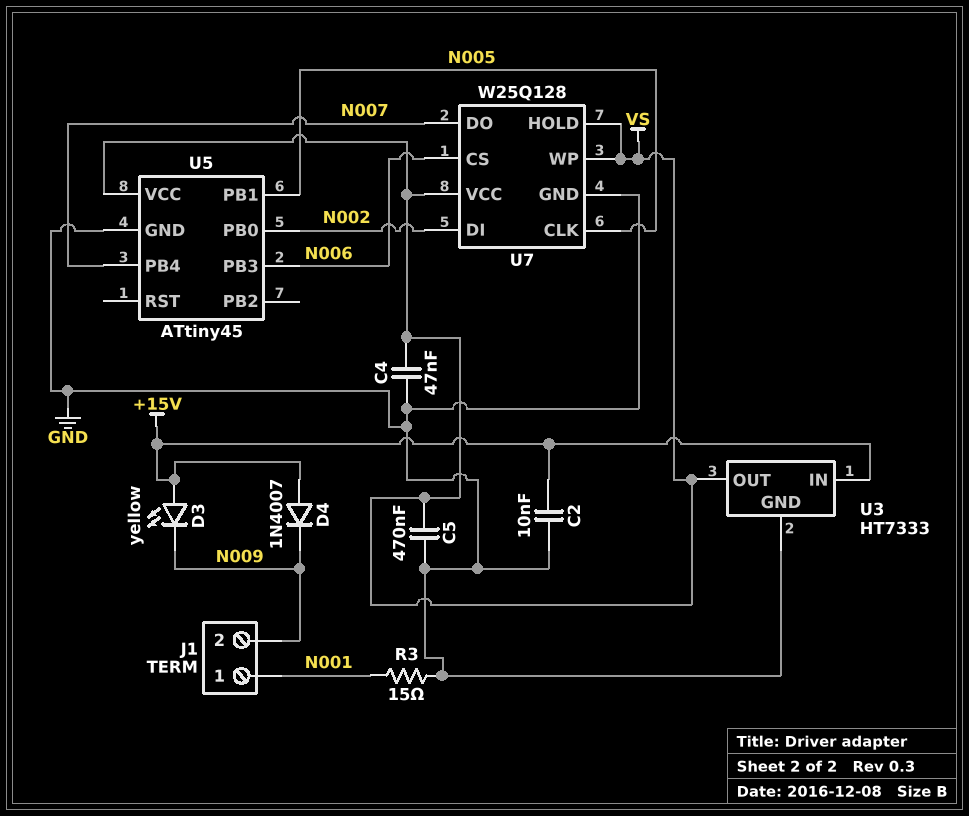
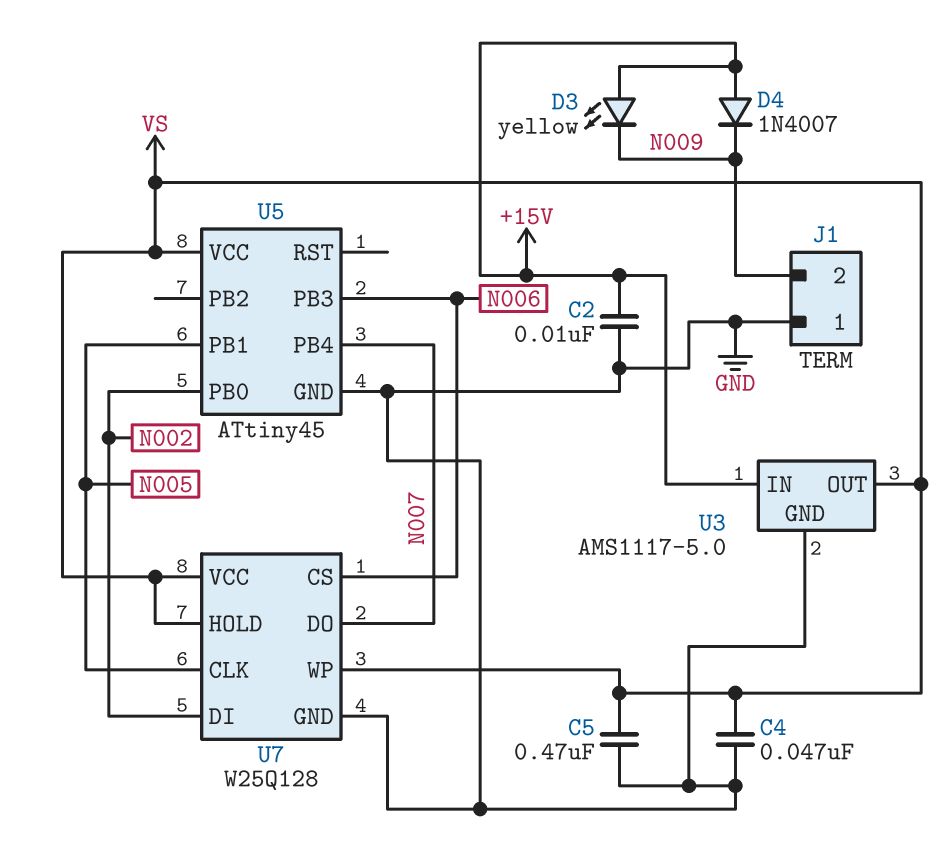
J1 pin 1: N001 -> GND
R3: 15 (GND, N001) -> none
U3: HT7333 -> AMS1117-5.0

